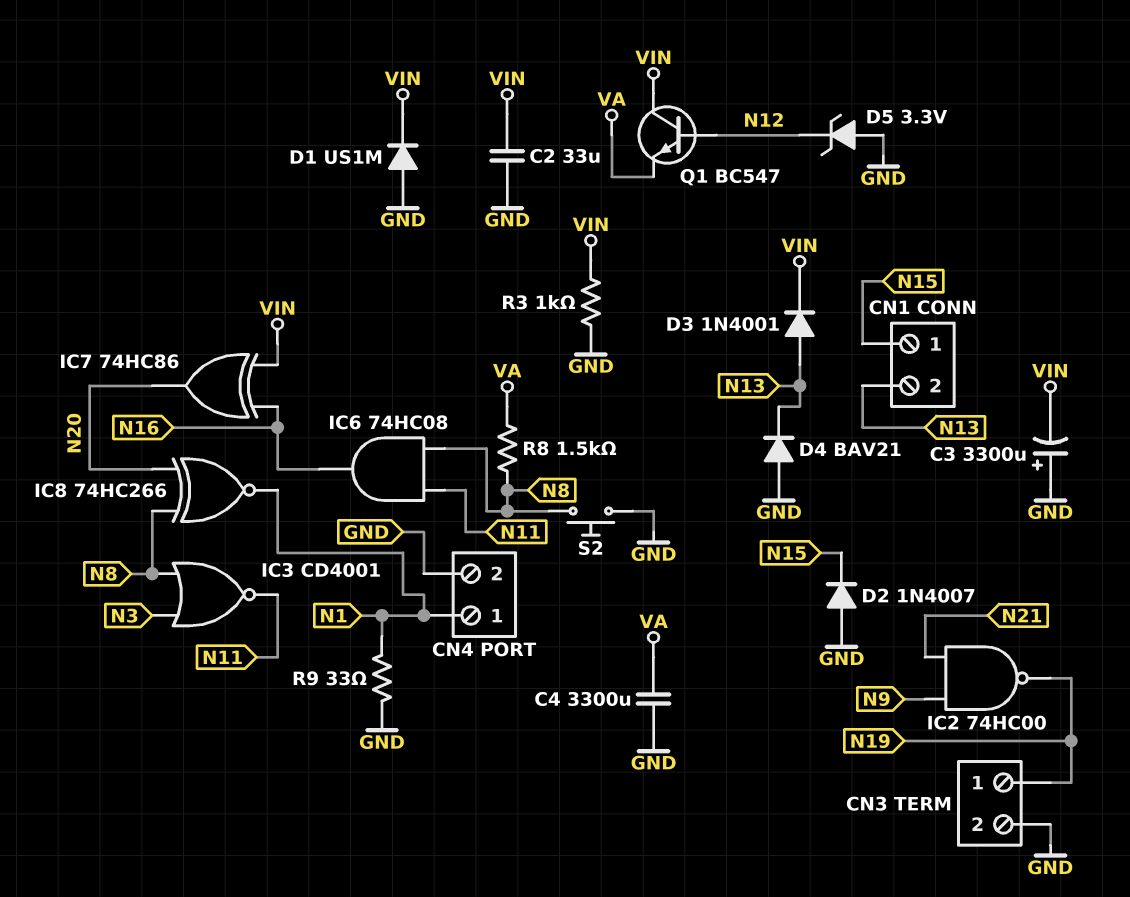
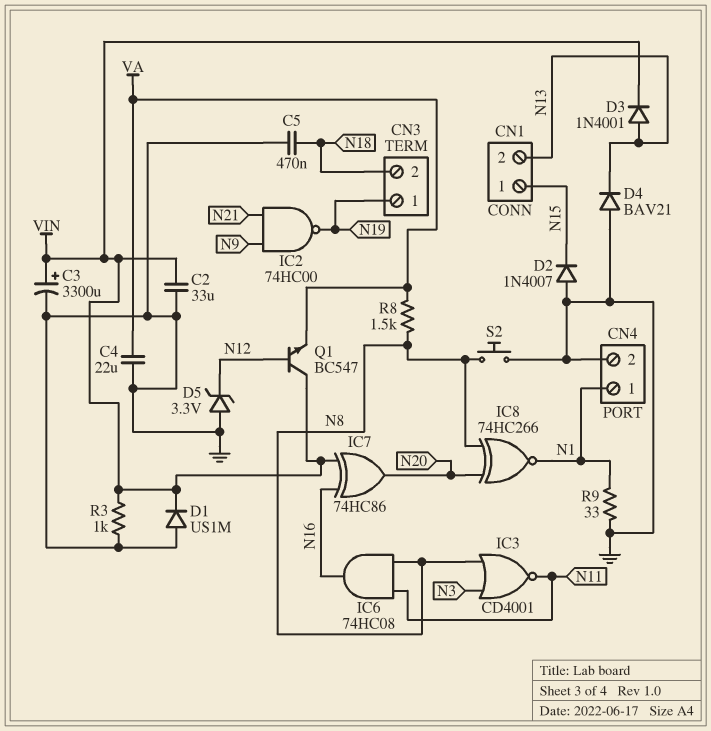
C3: 3300uF (plus GND, minus VIN) -> 3300uF (plus VIN, minus GND)
C4: 3300uF (GND, VA) -> 22uF (GND, VA)
C5: none -> 470nF (GND, N18)
CN3 pin 2: GND -> N18

